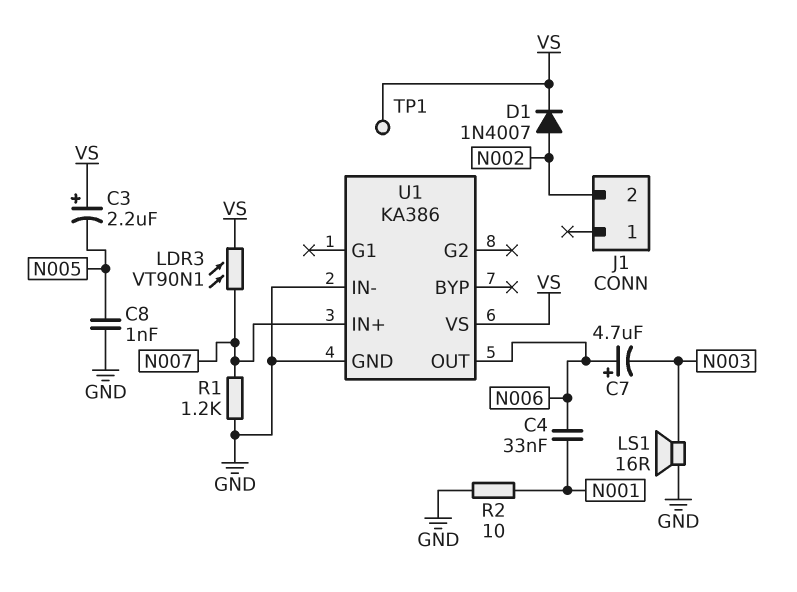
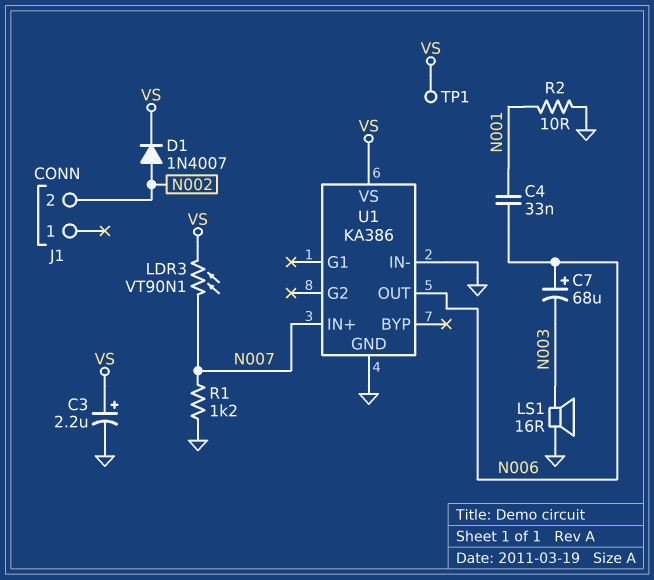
C3: 2.2uF (plus VS, minus N005) -> 2.2uF (plus VS, minus GND)
C7: 4.7uF (plus N006, minus N003) -> 68uF (plus N006, minus N003)
C8: 1nF (GND, N005) -> none

